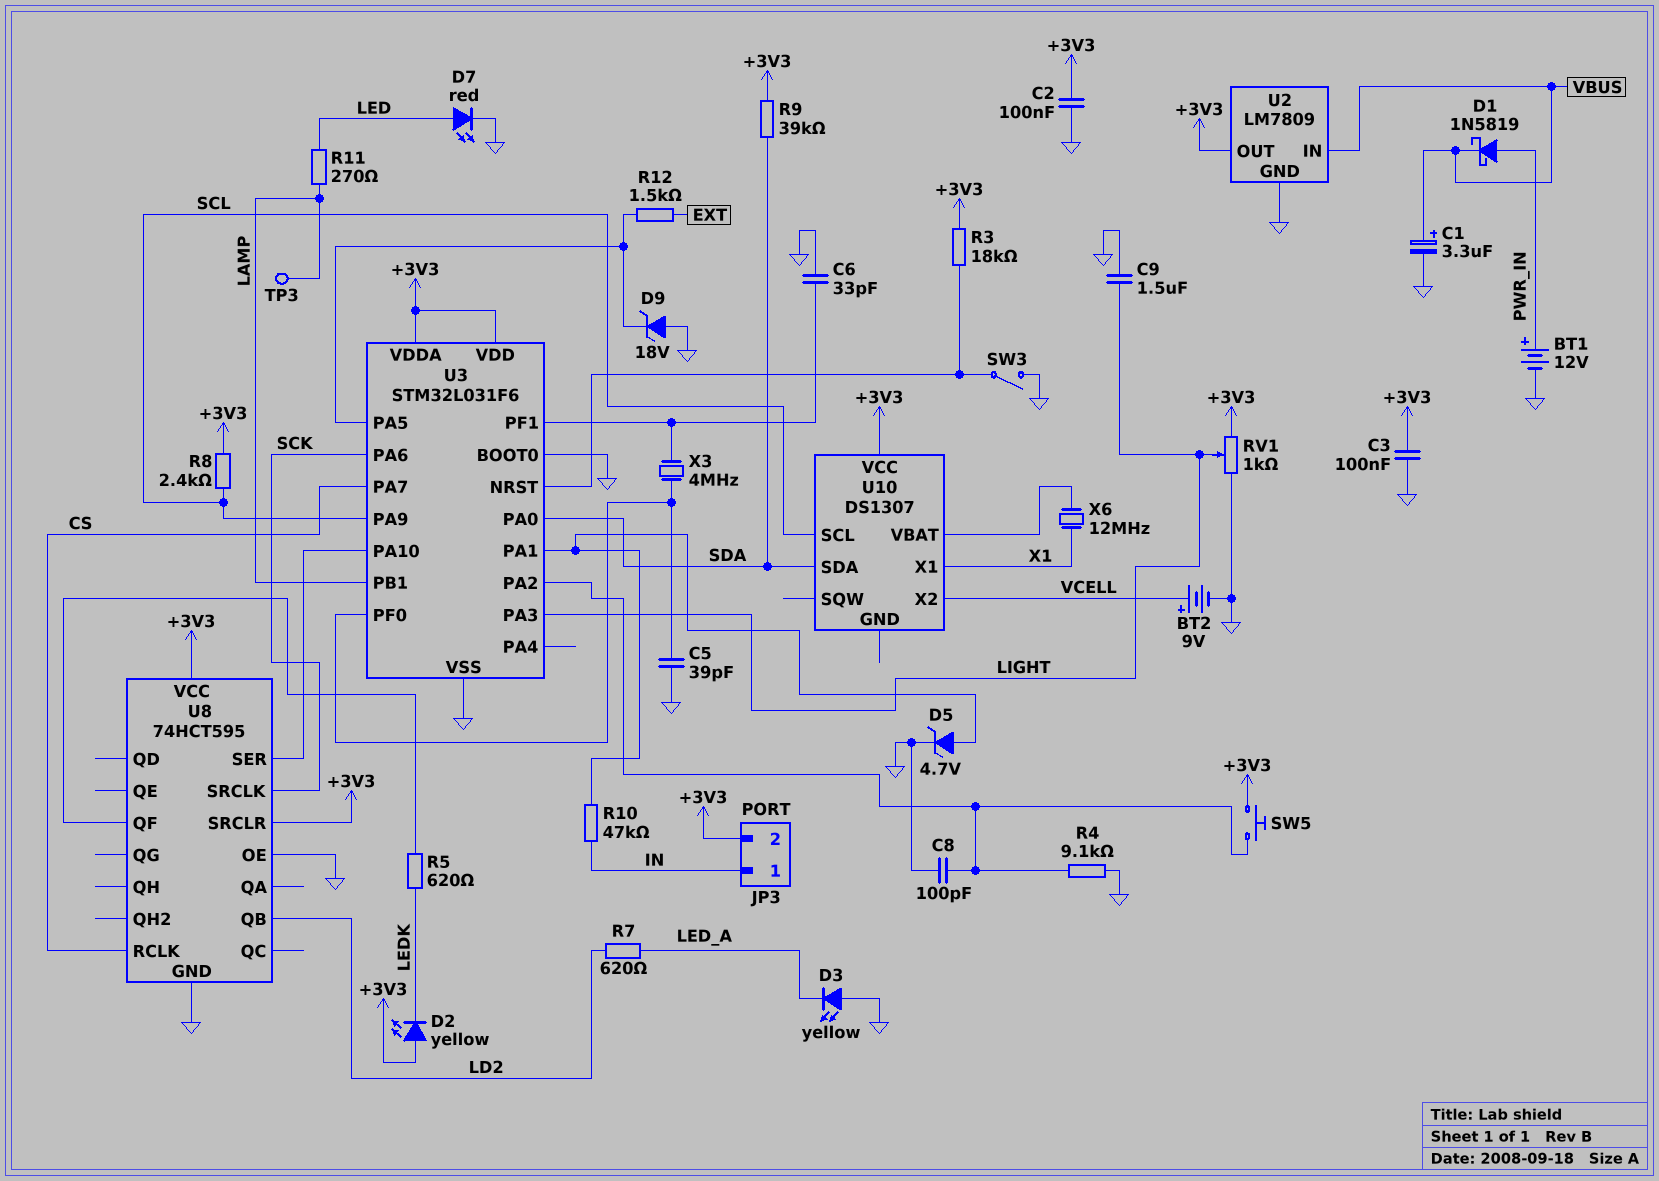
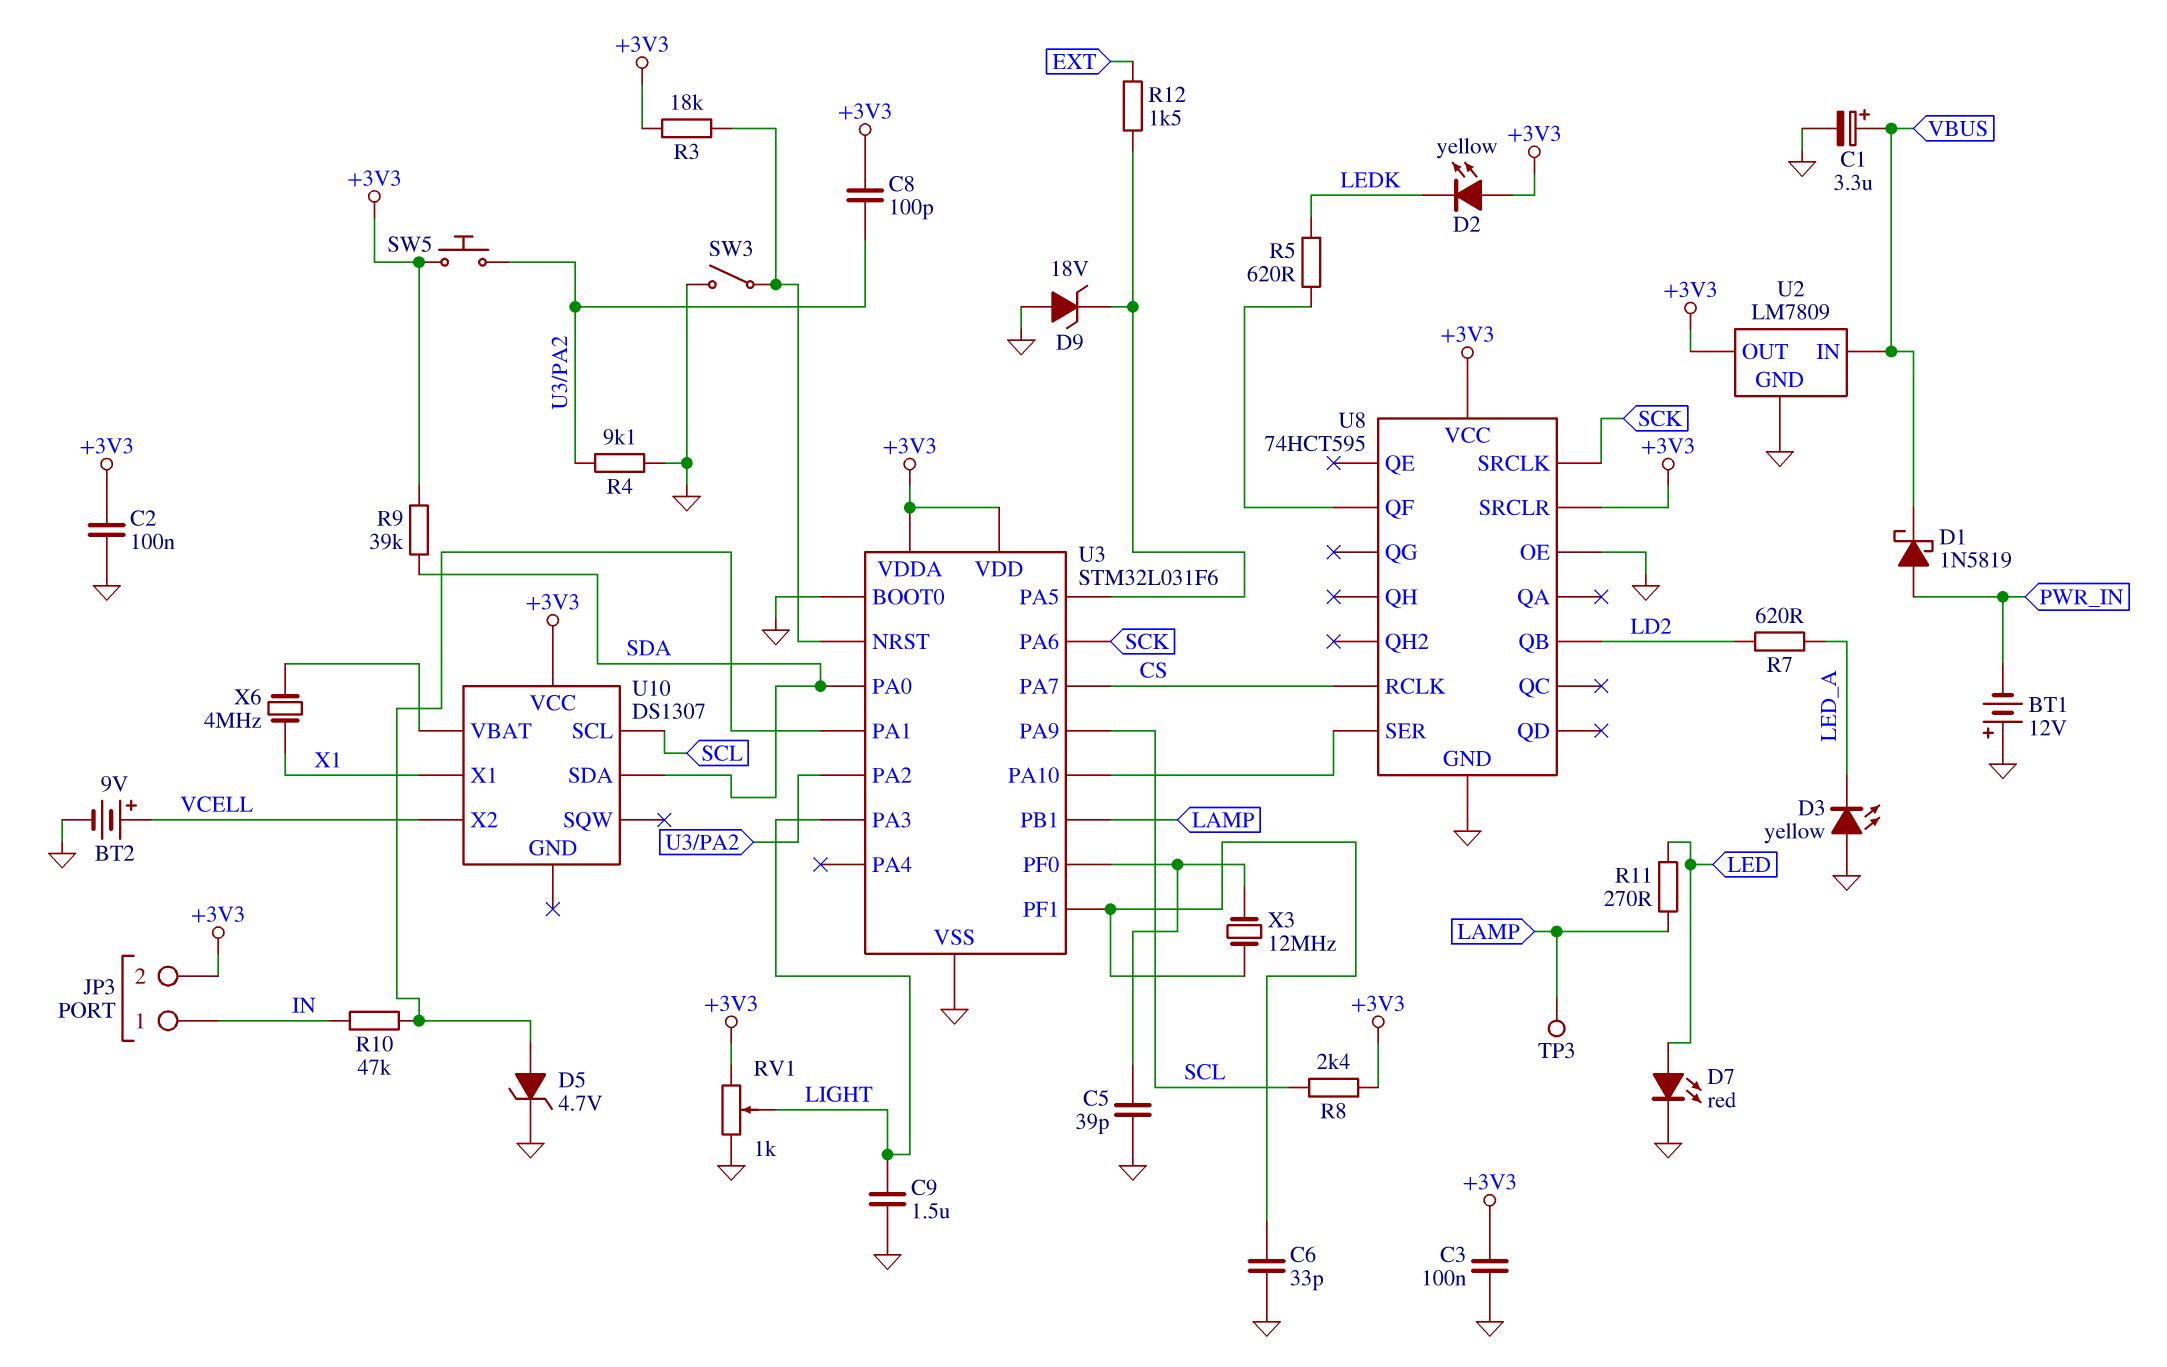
BT1: 12V (plus PWR_IN, minus GND) -> 12V (plus GND, minus PWR_IN)
C8: 100pF (GND, U3/PA2) -> 100pF (+3V3, U3/PA2)
X3: 4MHz (U3/PF0, U3/PF1) -> 12MHz (U3/PF0, U3/PF1)
X6: 12MHz (U10/VBAT, X1) -> 4MHz (U10/VBAT, X1)

